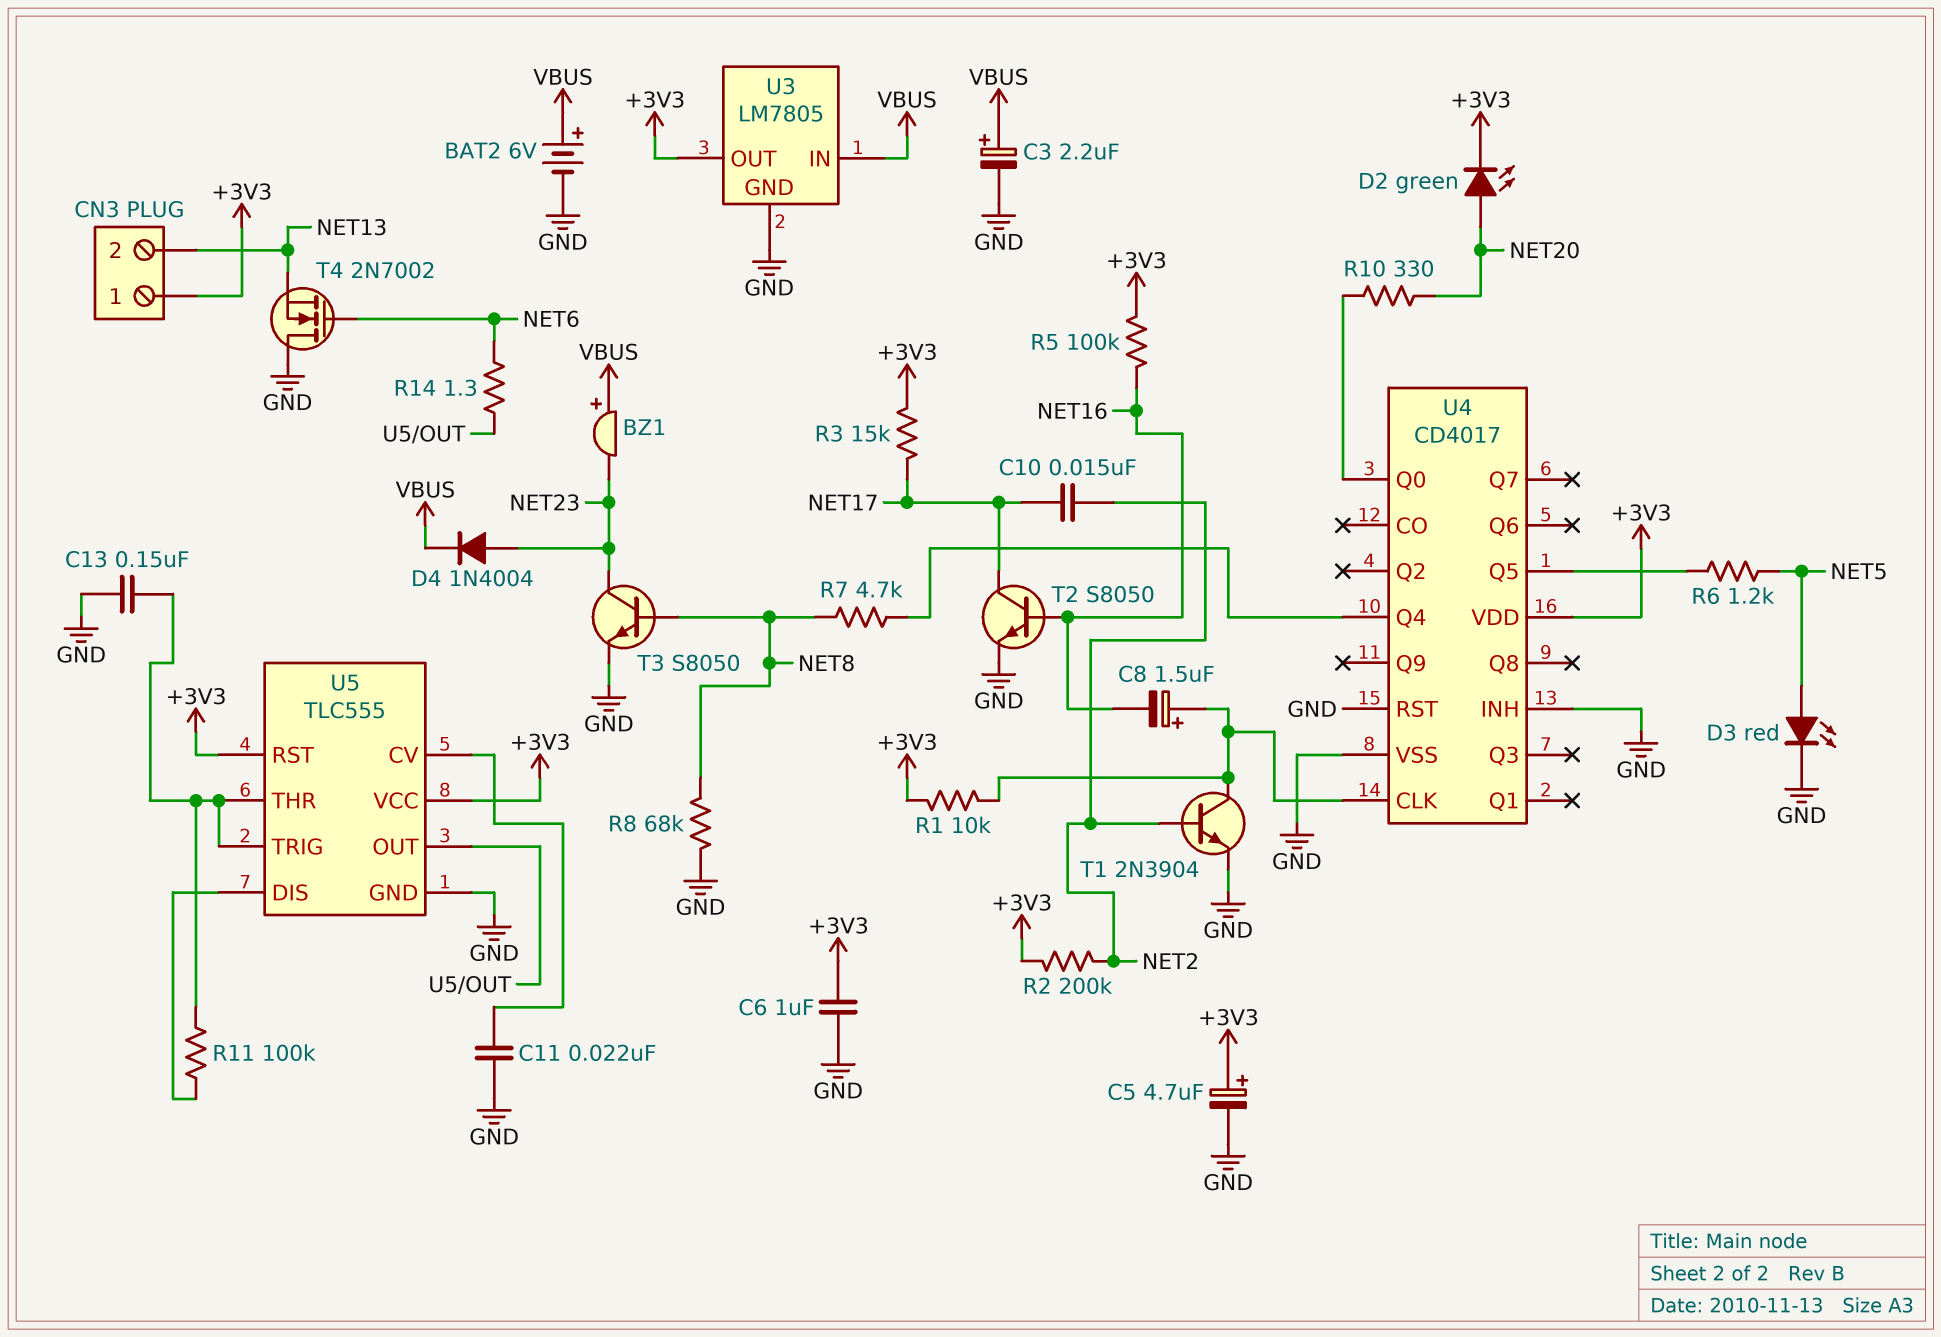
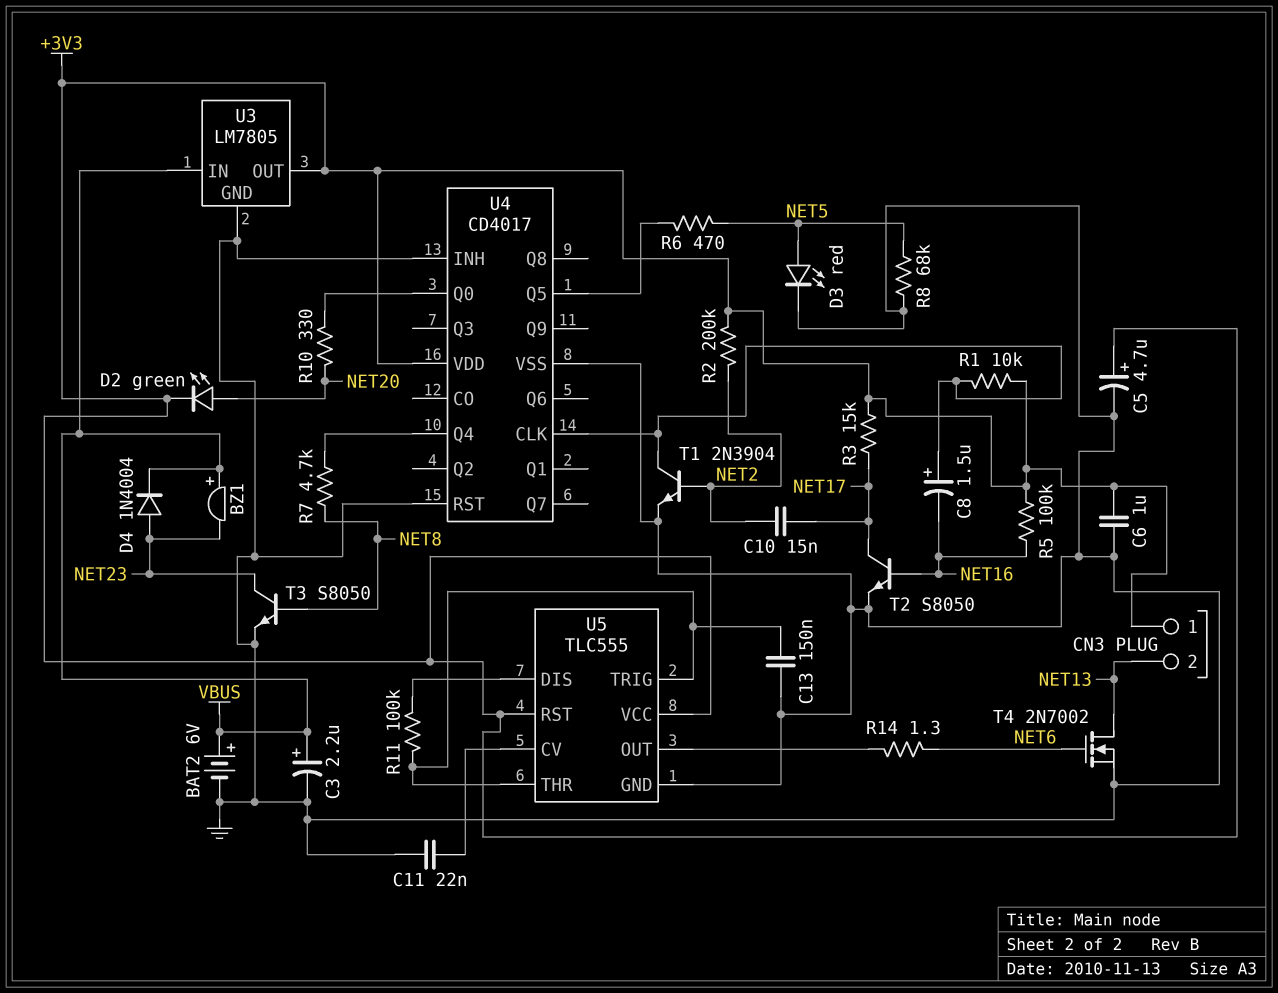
R6: 1.2k (NET5, U4/Q5) -> 470 (NET5, U4/Q5)
R8: 68k (GND, NET8) -> 68k (GND, NET5)
T4: NMOS 2N7002 (G NET6, D GND, S NET13) -> NMOS 2N7002 (G NET6, D NET13, S GND)

